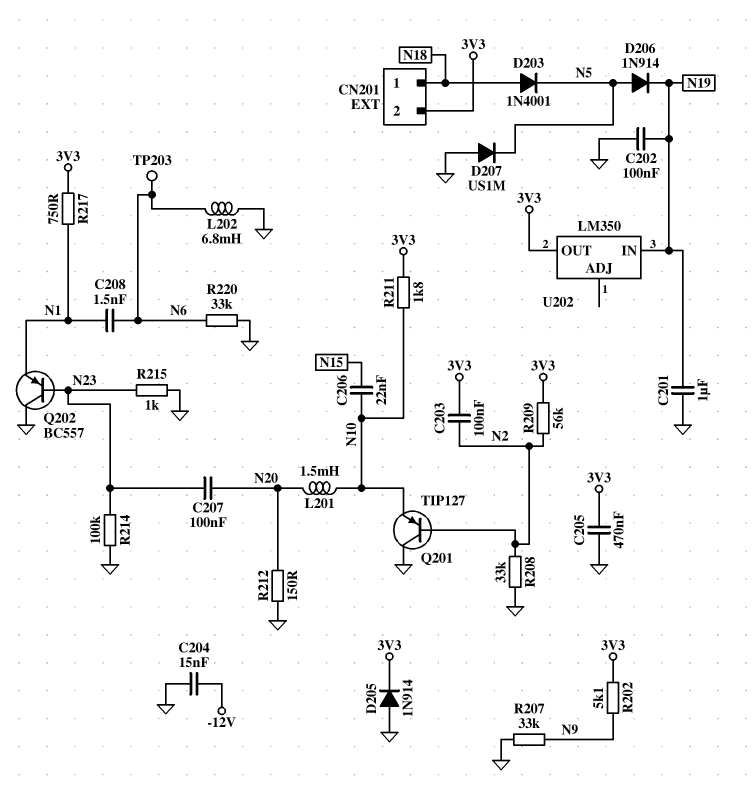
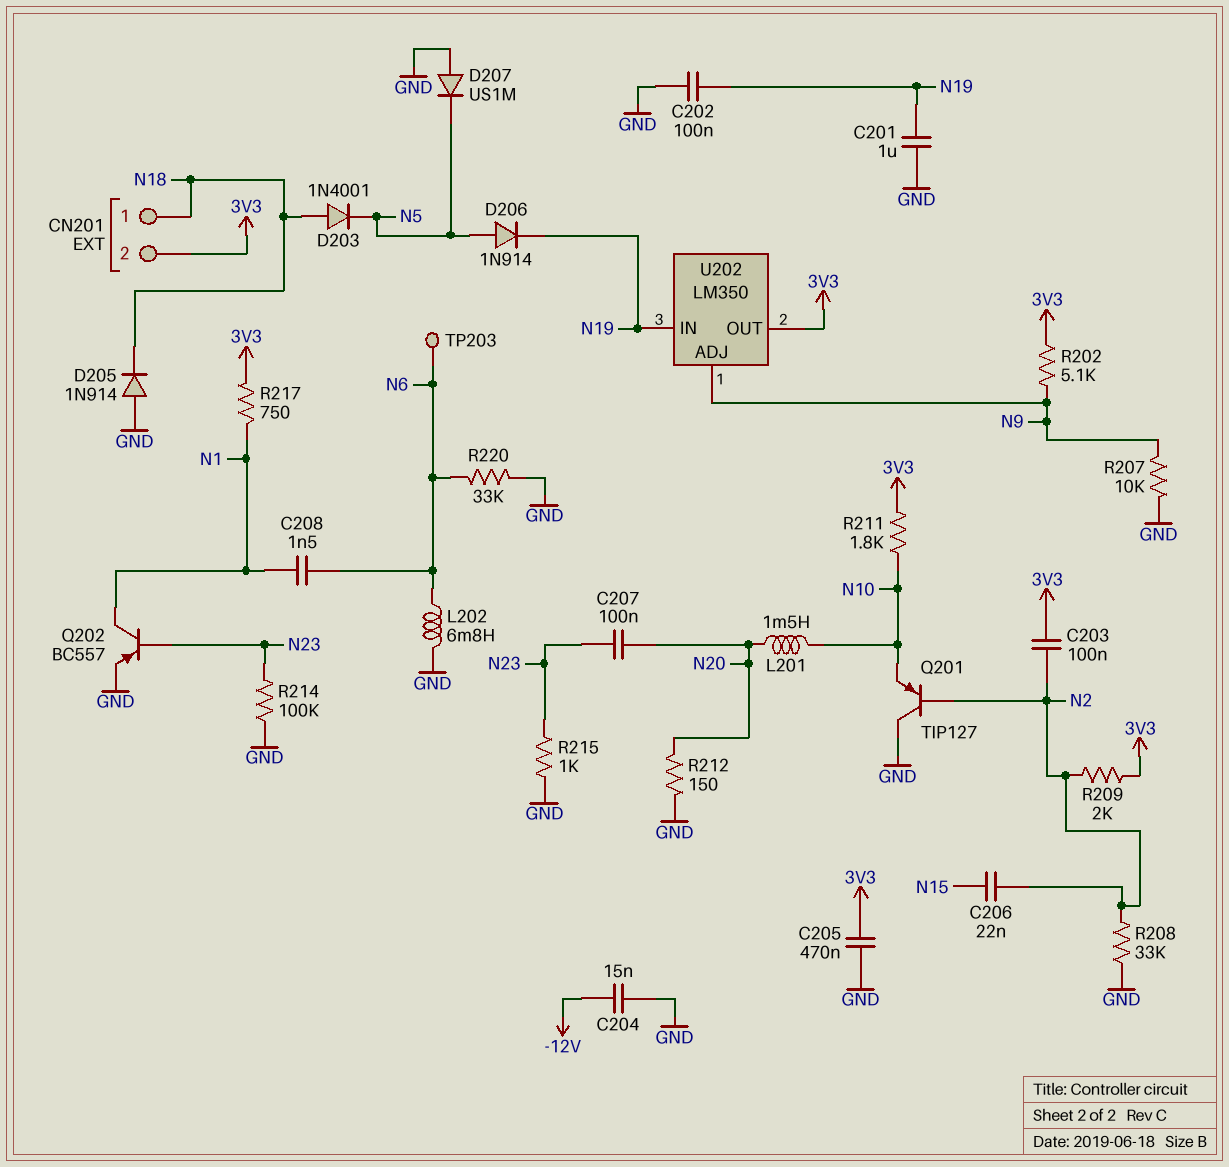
C206: 22nF (N10, N15) -> 22nF (N2, N15)
D205: diode 1N914 (A GND, K 3V3) -> diode 1N914 (A GND, K N18)
Q202: PNP BC557 (B N23, C GND, E N1) -> PNP BC557 (B N23, C N1, E GND)
R207: 33k (GND, N9) -> 10k (GND, N9)
R209: 56k (3V3, N2) -> 2k (3V3, N2)
U202 pin ADJ: none -> N9

